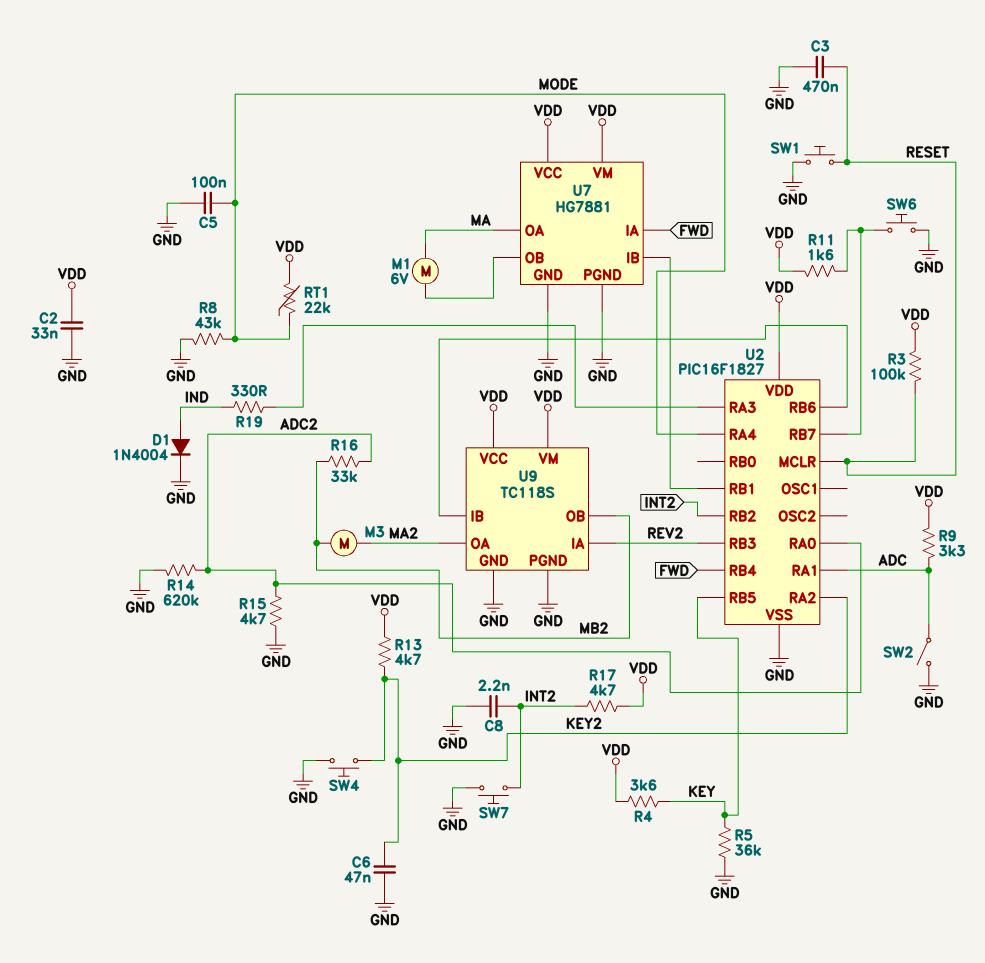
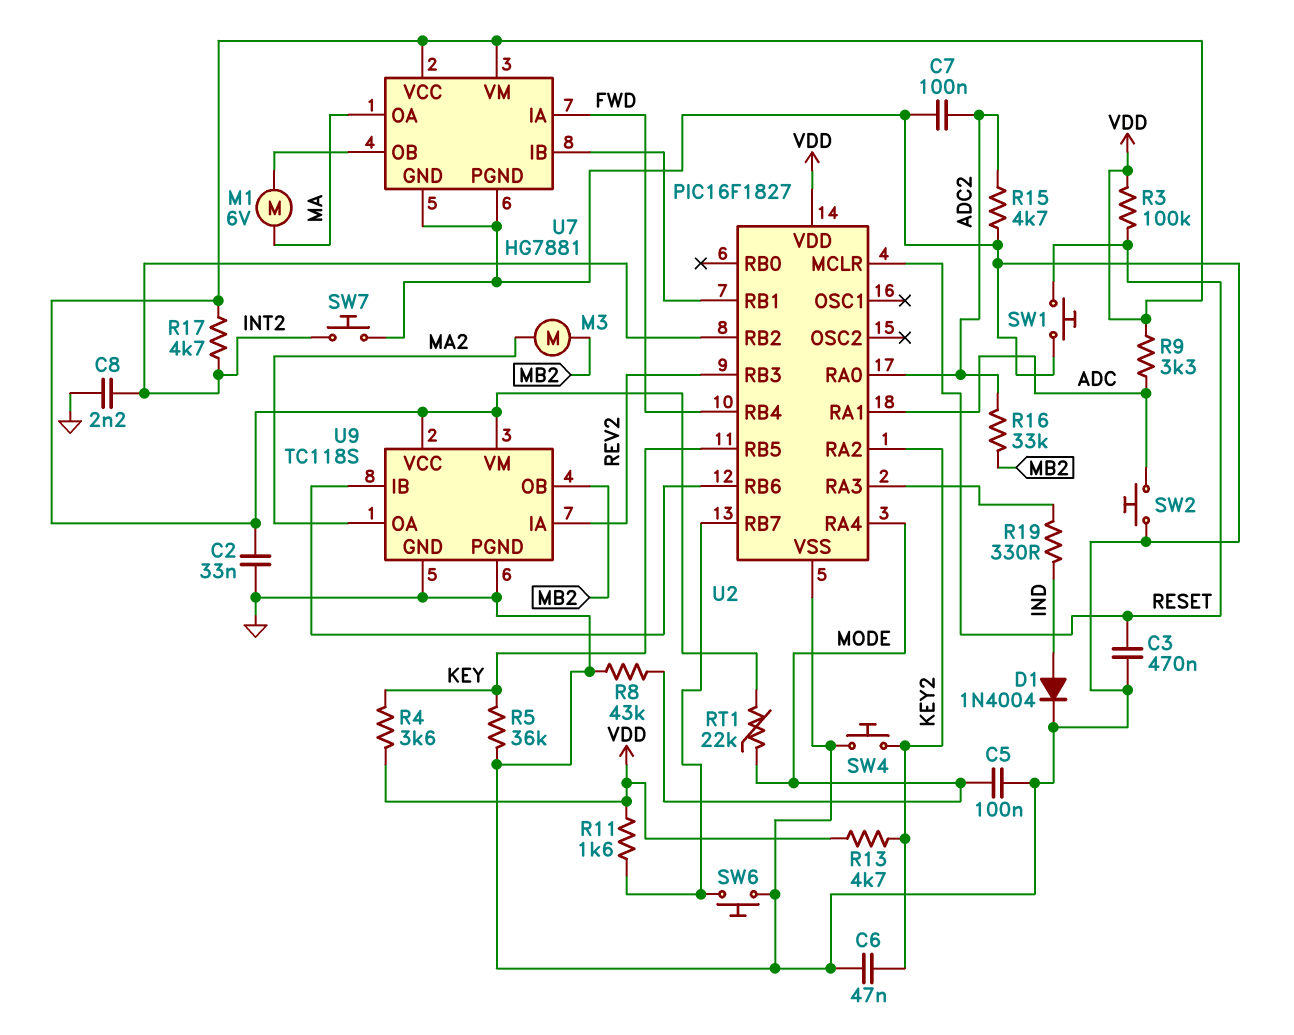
C7: none -> 100nF (ADC2, GND)
R14: 620k (ADC2, GND) -> none
SW2: switch (ADC, GND) -> button (ADC, GND)

